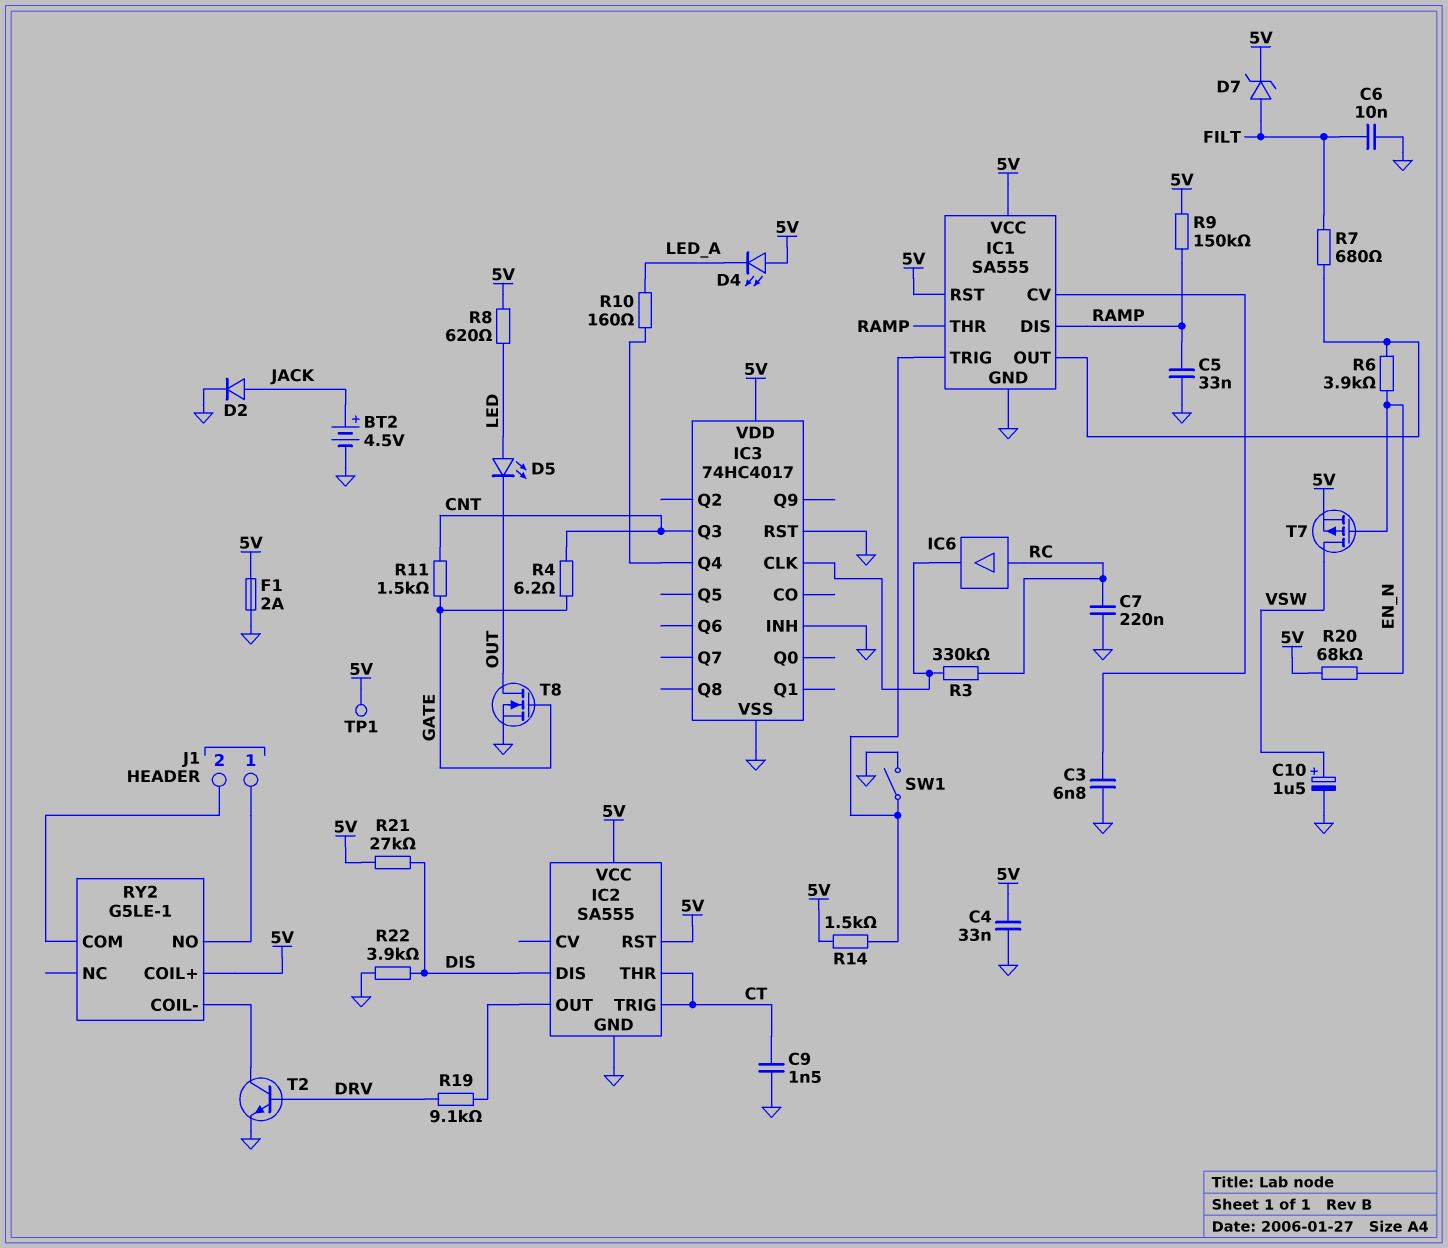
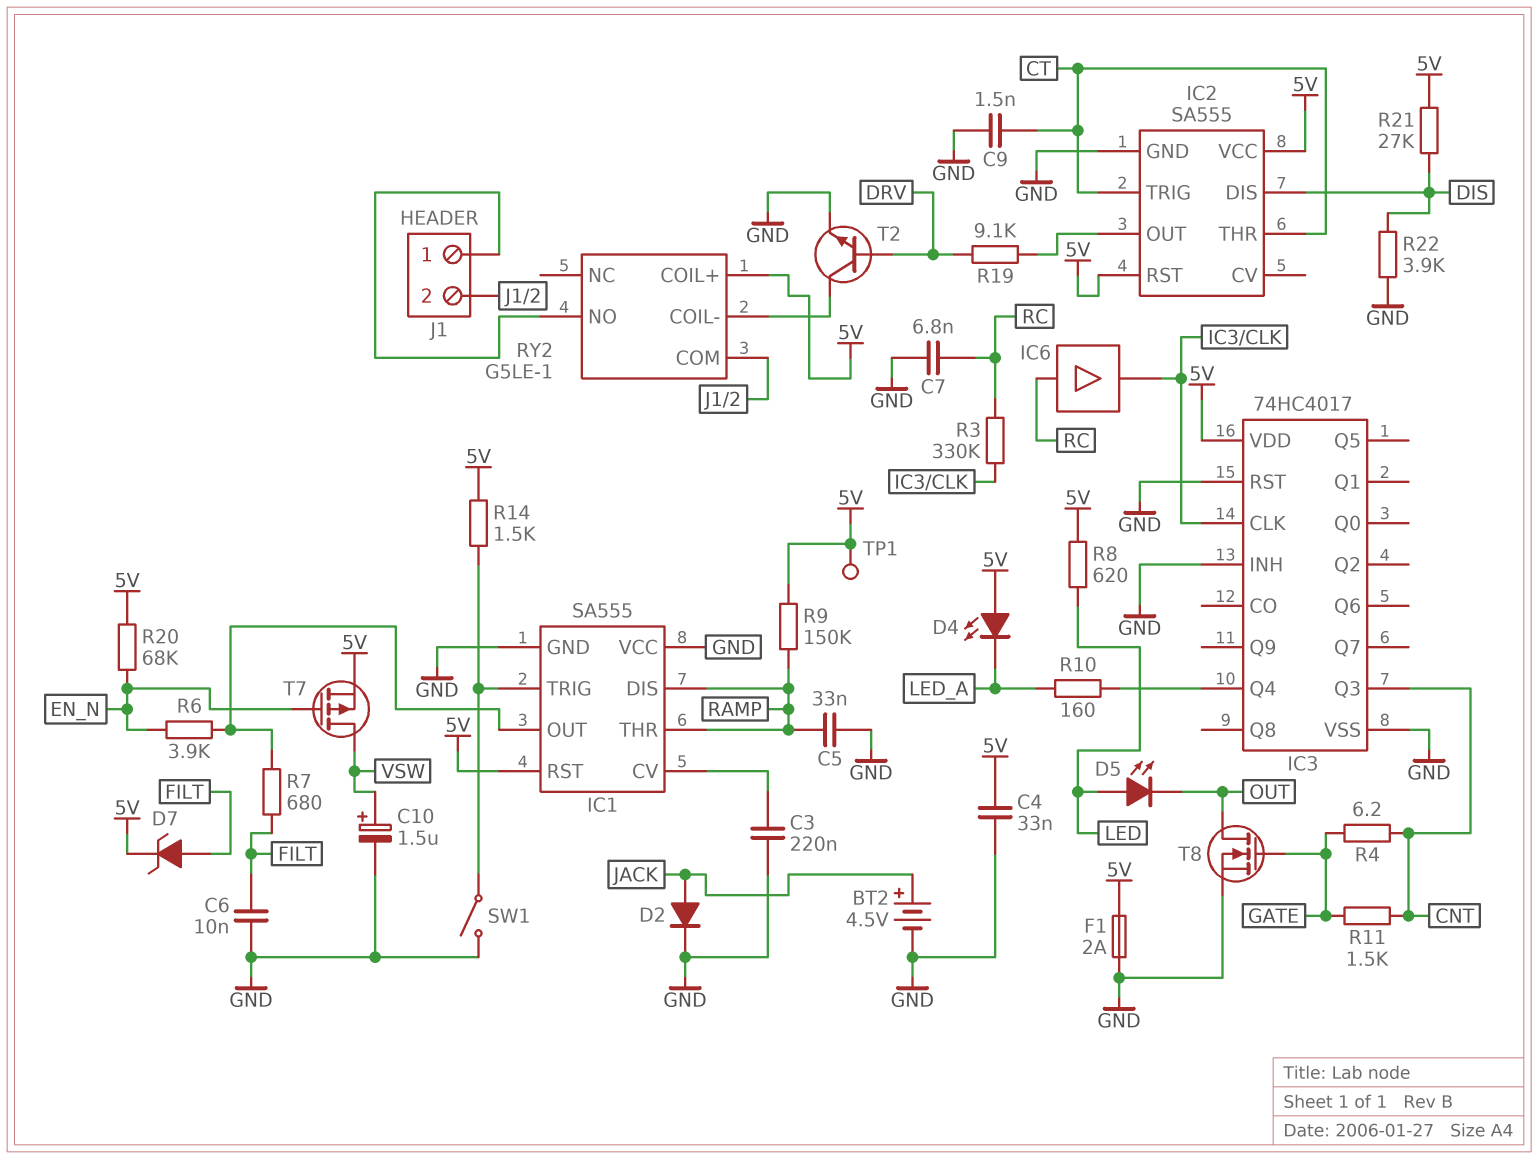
C3: 6.8nF (GND, IC1/CV) -> 220nF (GND, IC1/CV)
C7: 220nF (GND, RC) -> 6.8nF (GND, RC)
IC1 pin VCC: 5V -> GND

